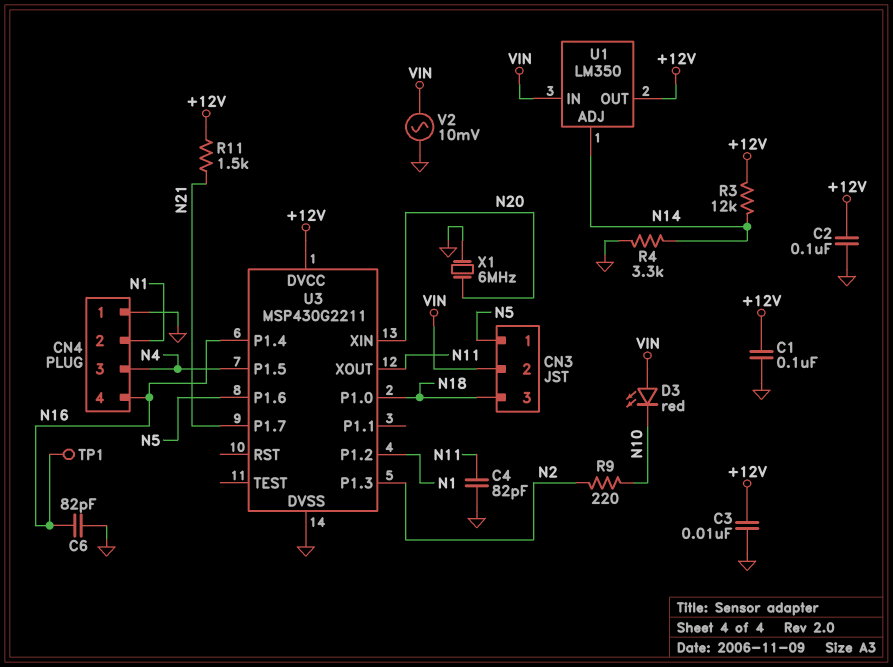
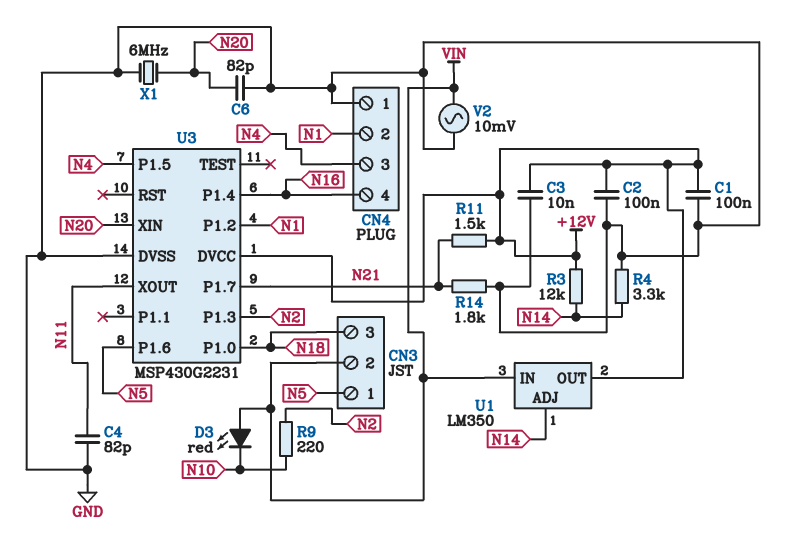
C6: 82pF (GND, N16) -> 82pF (GND, N20)
R14: none -> 1.8k (GND, N21)
TP1: test point (N16) -> none
U3: MSP430G2211 -> MSP430G2231

